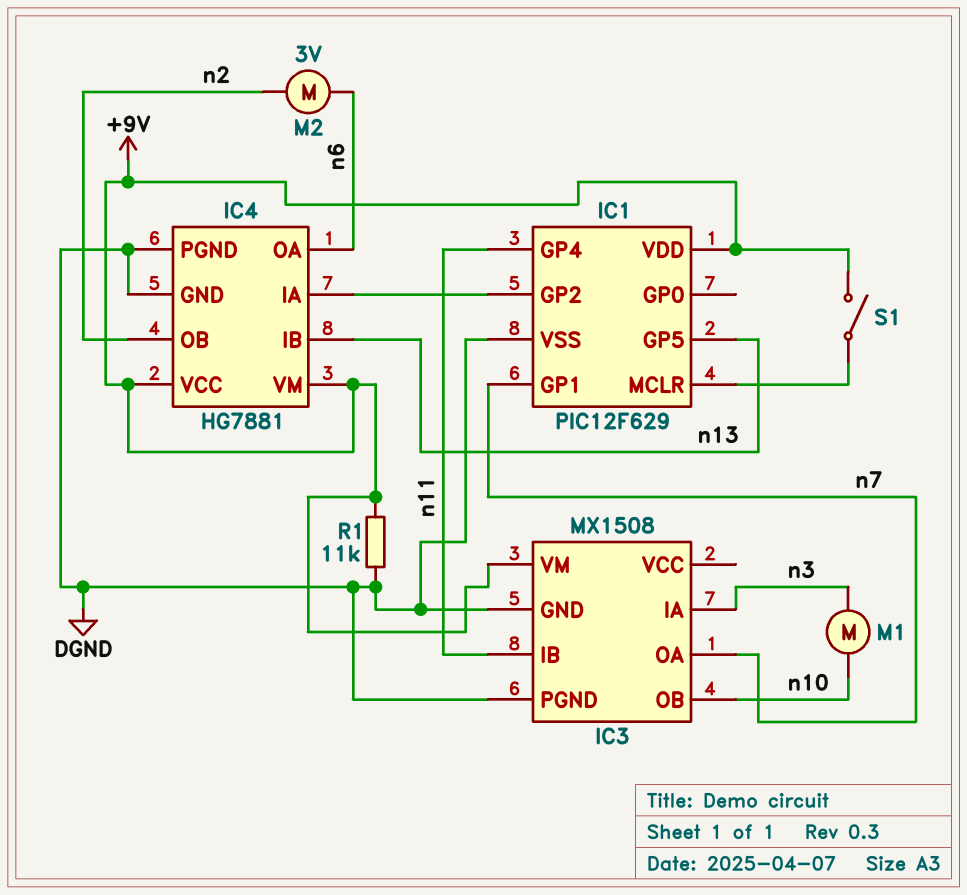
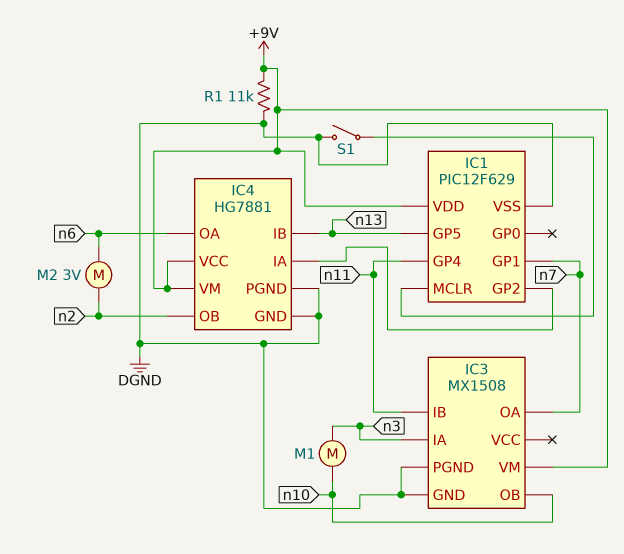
S1: switch (+9V, IC1/MCLR) -> switch (DGND, IC1/MCLR)

